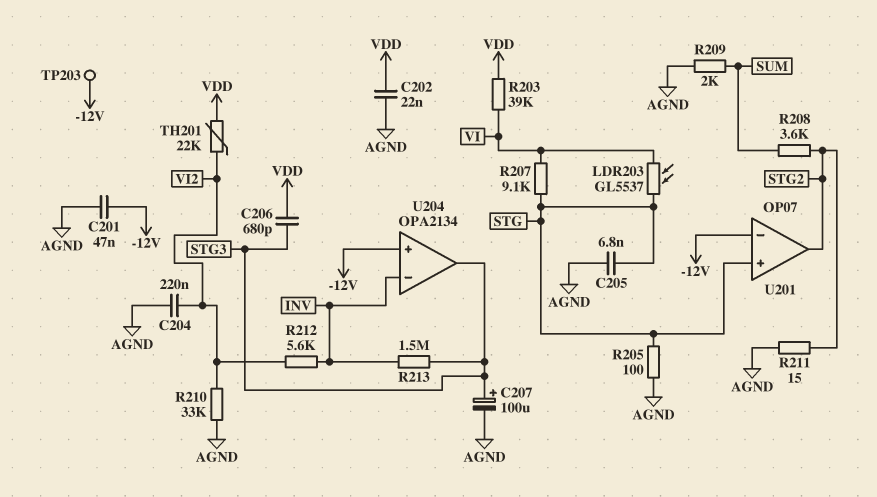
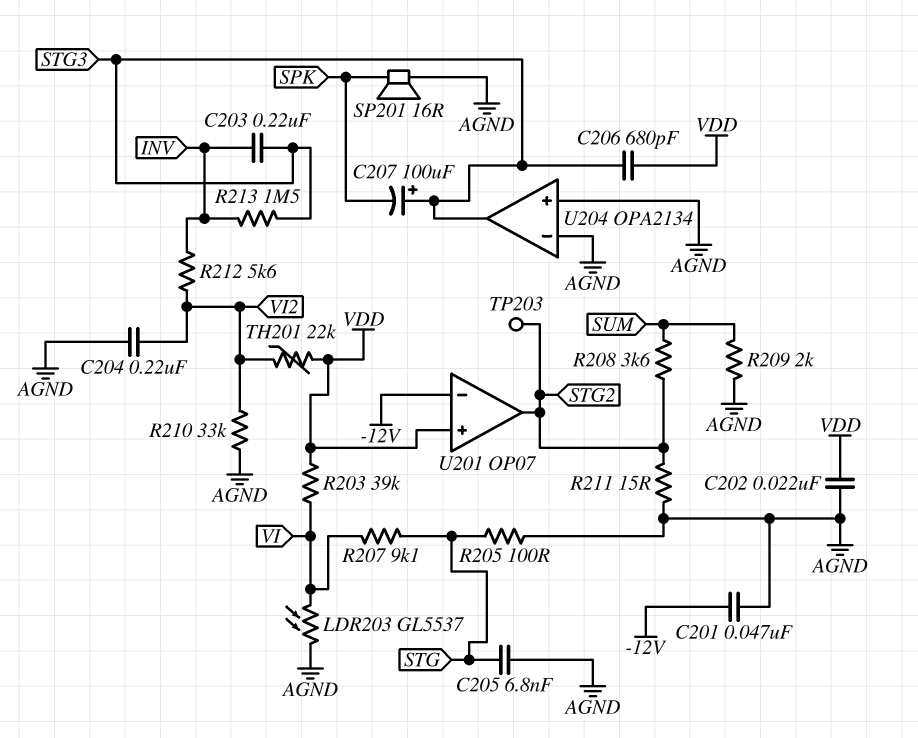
C203: none -> 220nF (INV, STG3)
C207: 100uF (plus STG3, minus AGND) -> 100uF (plus STG3, minus SPK)
LDR203: GL5537 (STG, VI) -> GL5537 (AGND, VI)
SP201: none -> speaker 16R (AGND, SPK)
TP203: test point (-12V) -> test point (STG2)
U201 pin in+: STG -> VDD
U204 pin in+: -12V -> AGND
U204 pin in-: INV -> AGND

